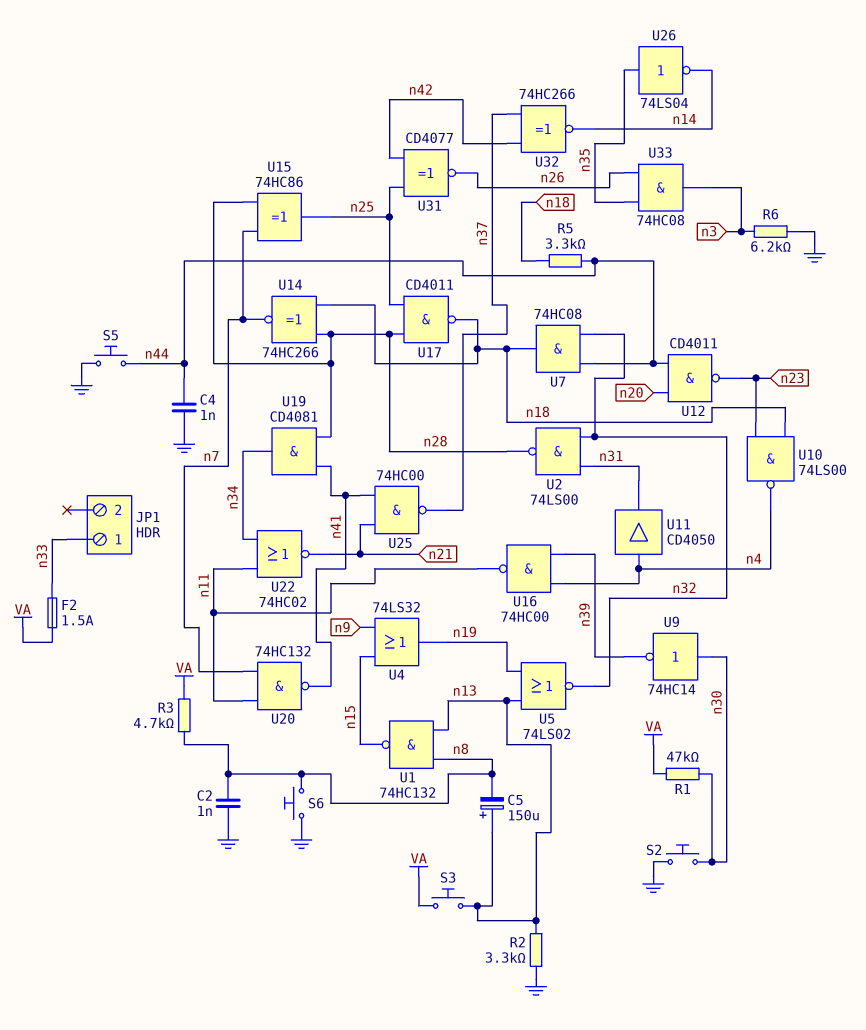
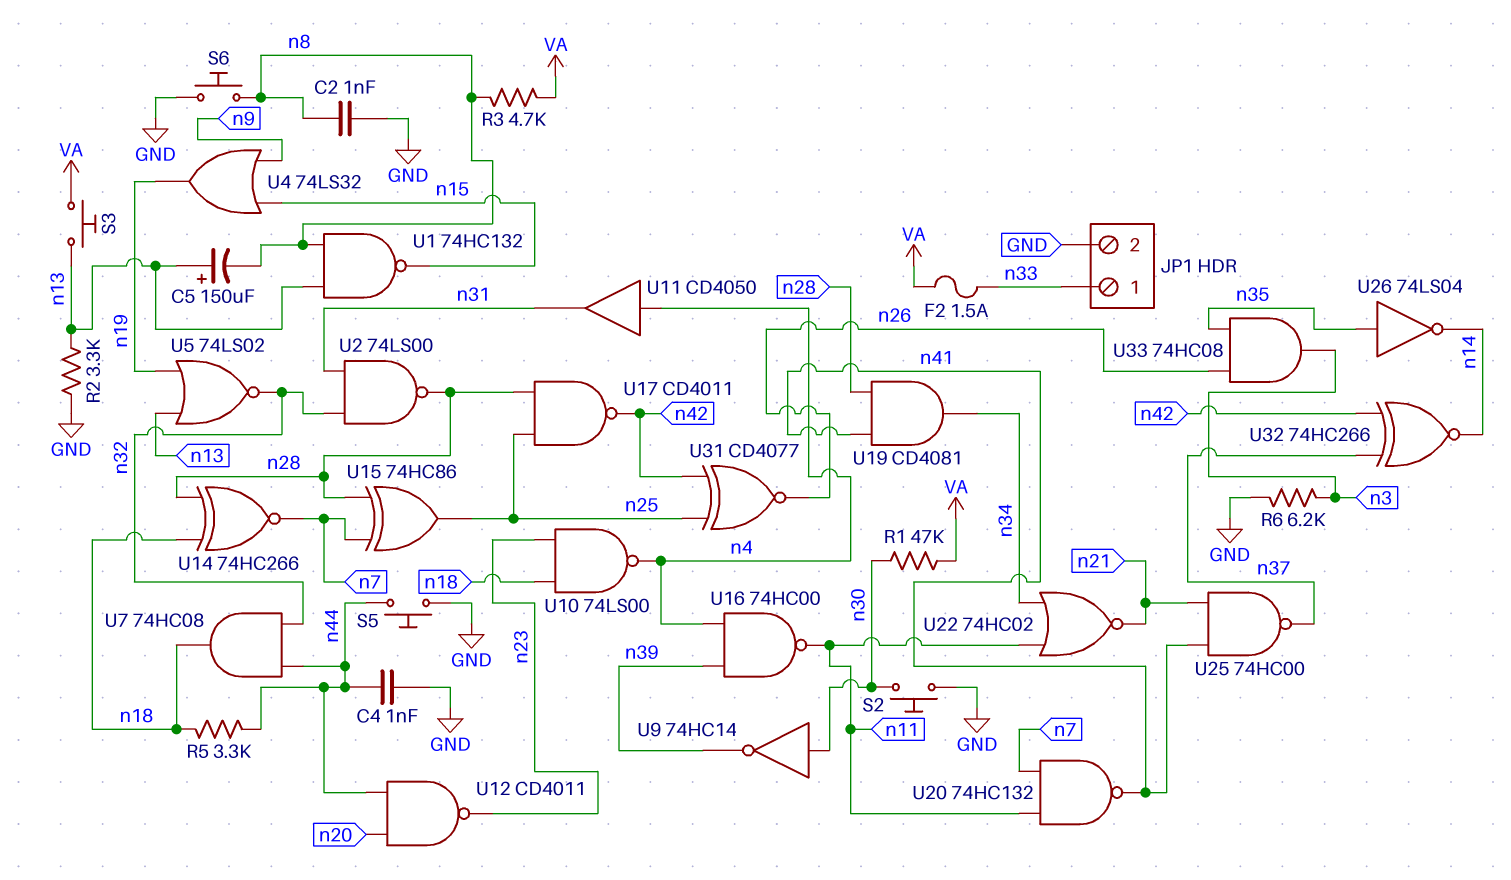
JP1 pin 2: none -> GND
U17: NAND CD4011 (in n25, in n28, out n18) -> NAND CD4011 (in n25, in n28, out n42)

